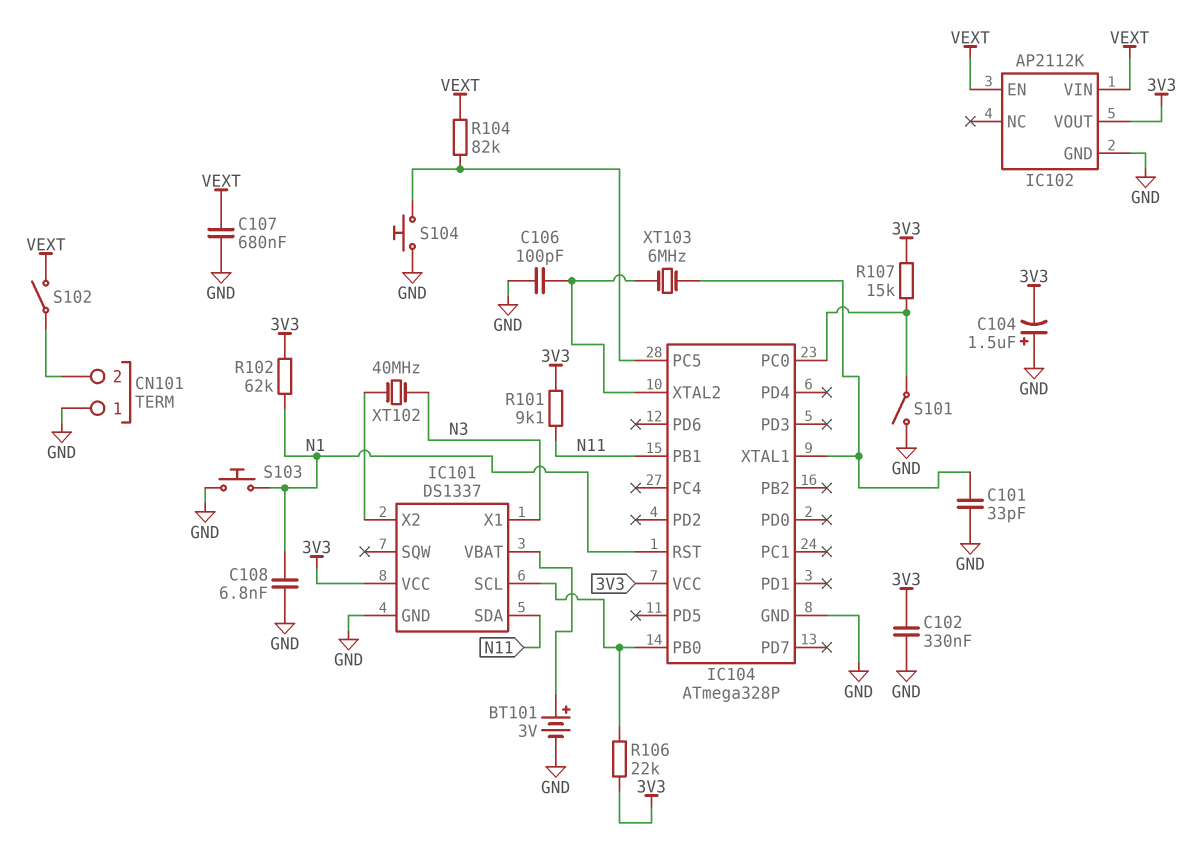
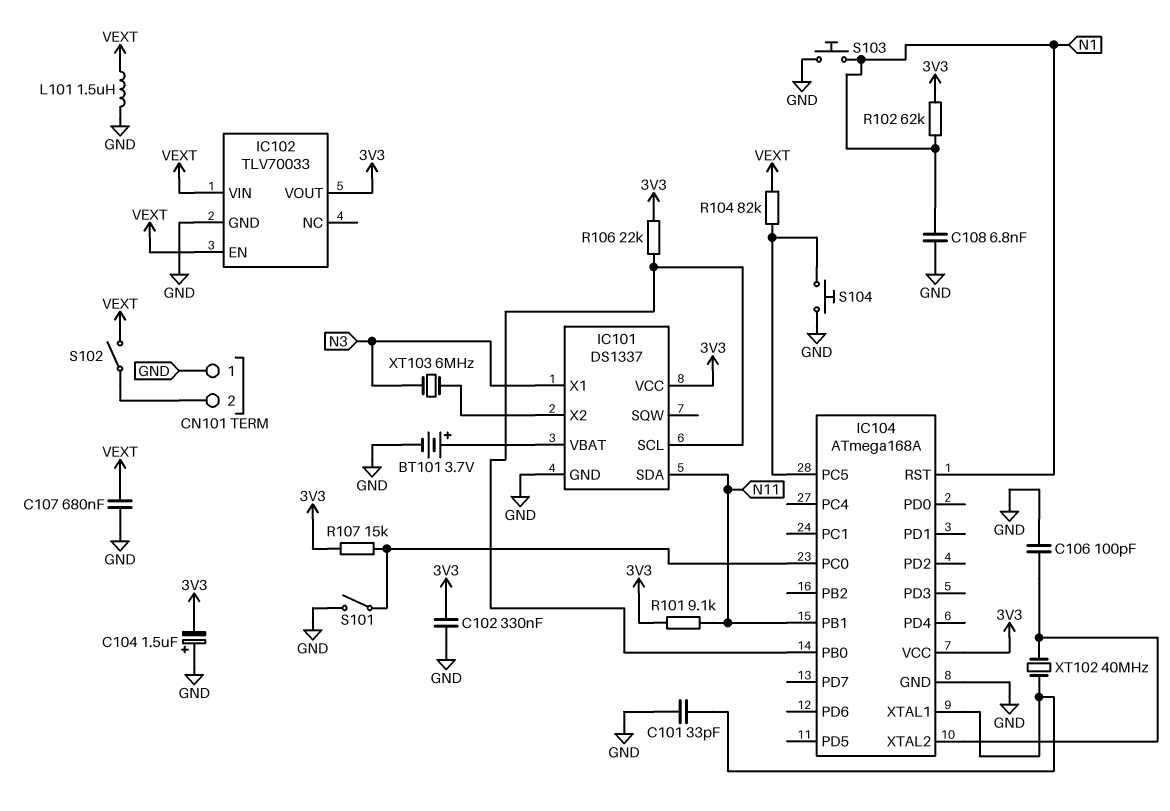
BT101: 3V (plus IC101/VBAT, minus GND) -> 3.7V (plus IC101/VBAT, minus GND)
IC102: AP2112K -> TLV70033
IC104: ATmega328P -> ATmega168A
L101: none -> 1.5uH (GND, VEXT)
XT102: 40MHz (IC101/X2, N3) -> 40MHz (IC104/XTAL1, IC104/XTAL2)
XT103: 6MHz (IC104/XTAL1, IC104/XTAL2) -> 6MHz (IC101/X2, N3)

